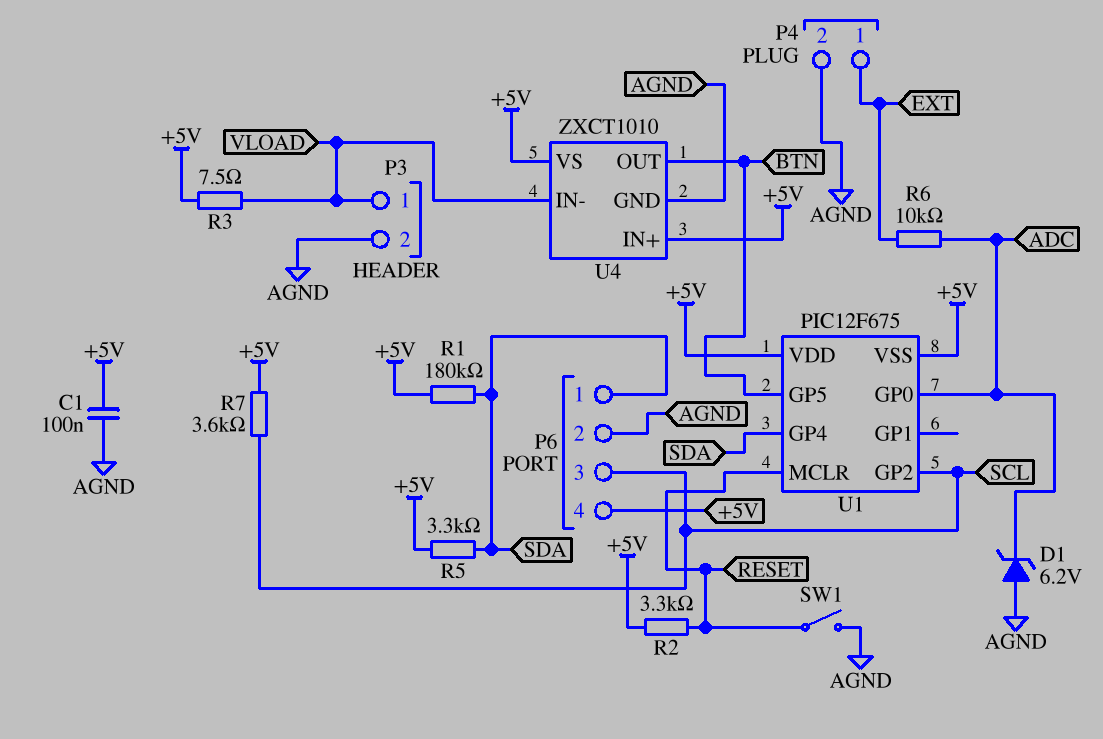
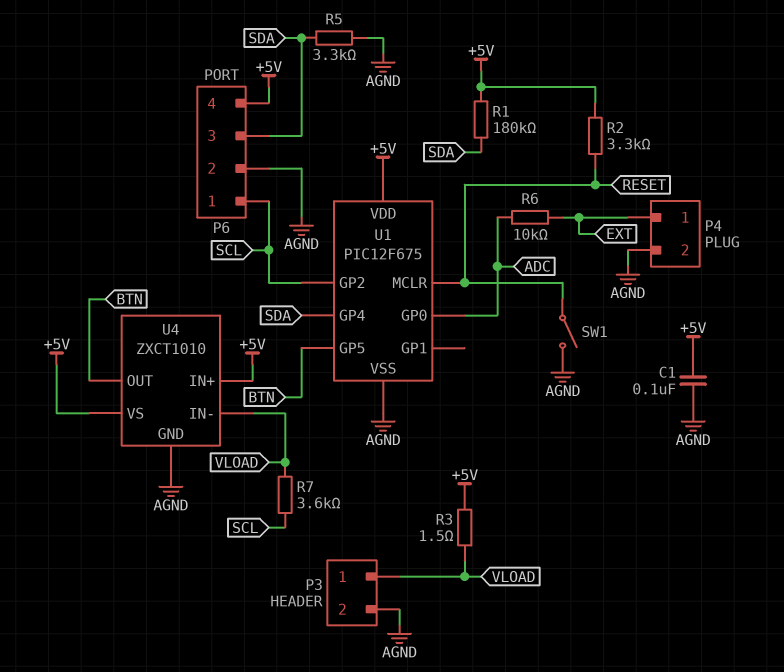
D1: zener 6.2V (A AGND, K ADC) -> none
P6 pin 1: SDA -> SCL
P6 pin 3: SCL -> SDA
R3: 7.5 (+5V, VLOAD) -> 1.5 (+5V, VLOAD)
R5: 3.3k (+5V, SDA) -> 3.3k (AGND, SDA)
R7: 3.6k (+5V, SCL) -> 3.6k (SCL, VLOAD)
U1 pin VSS: +5V -> AGND

